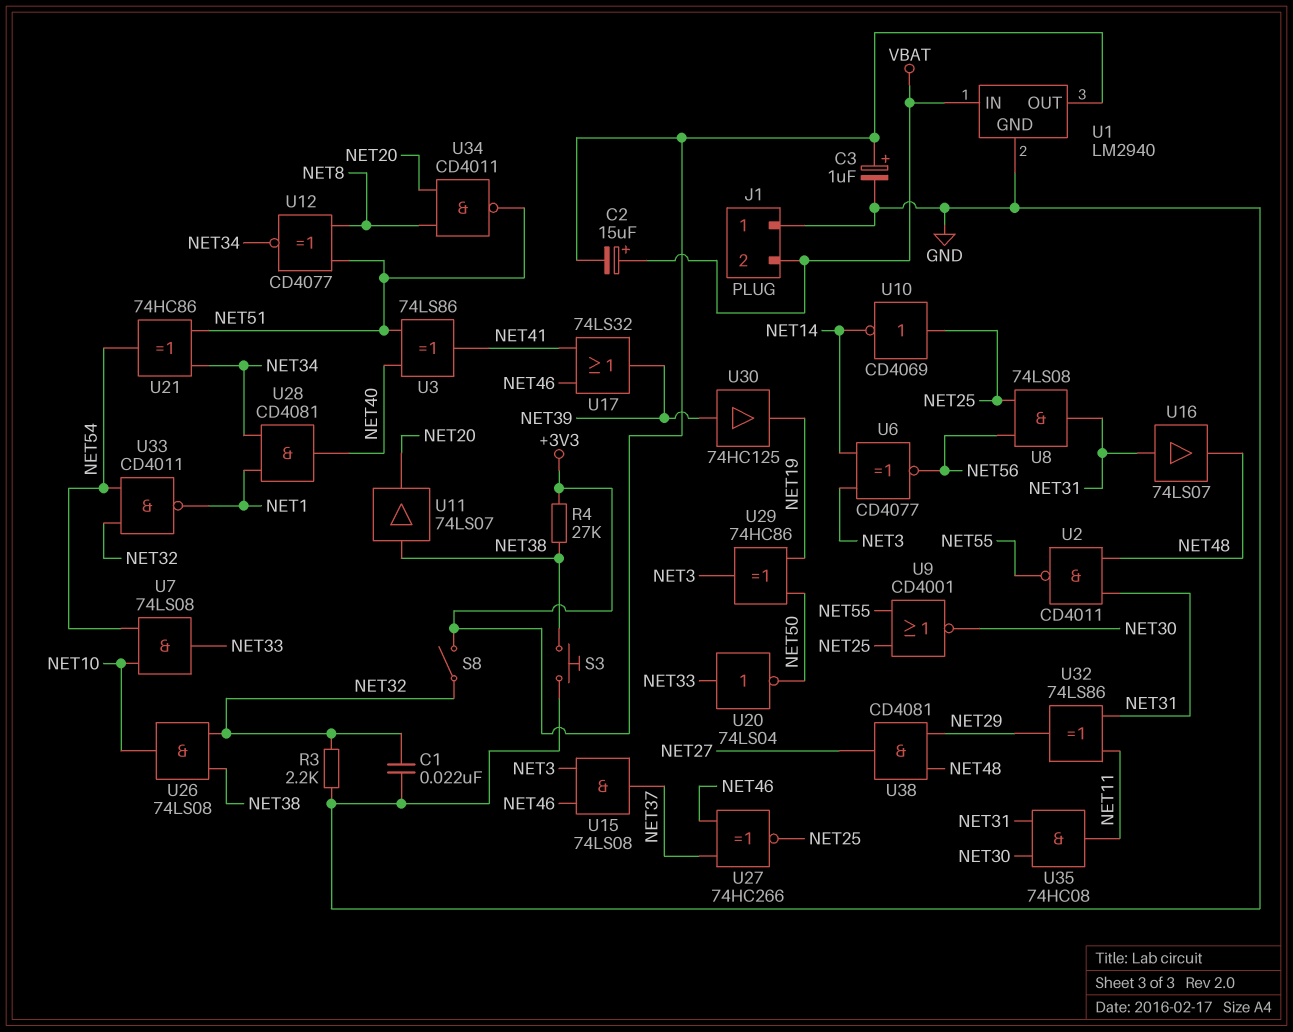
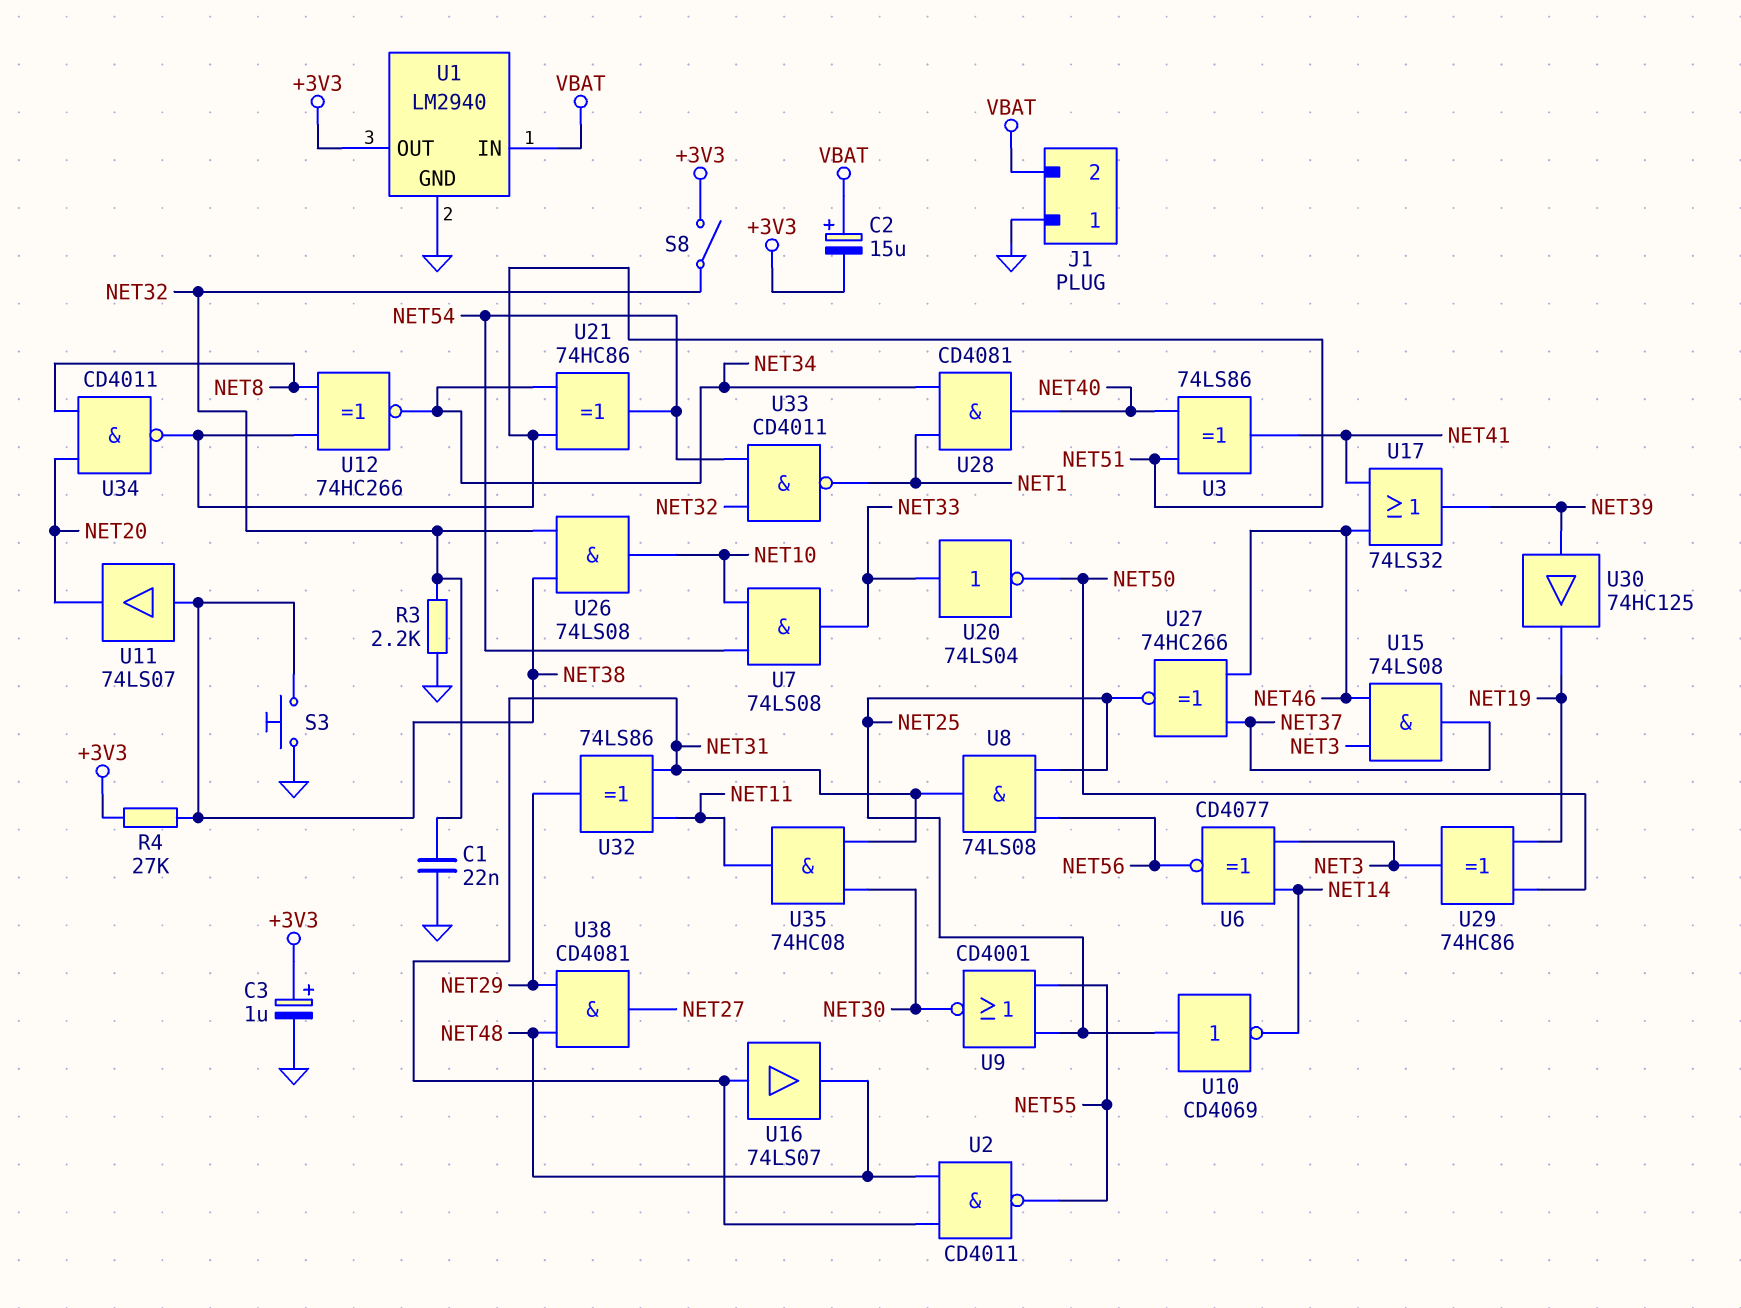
U12: XNOR CD4077 (in NET8, in NET51, out NET34) -> XNOR 74HC266 (in NET8, in NET51, out NET34)

